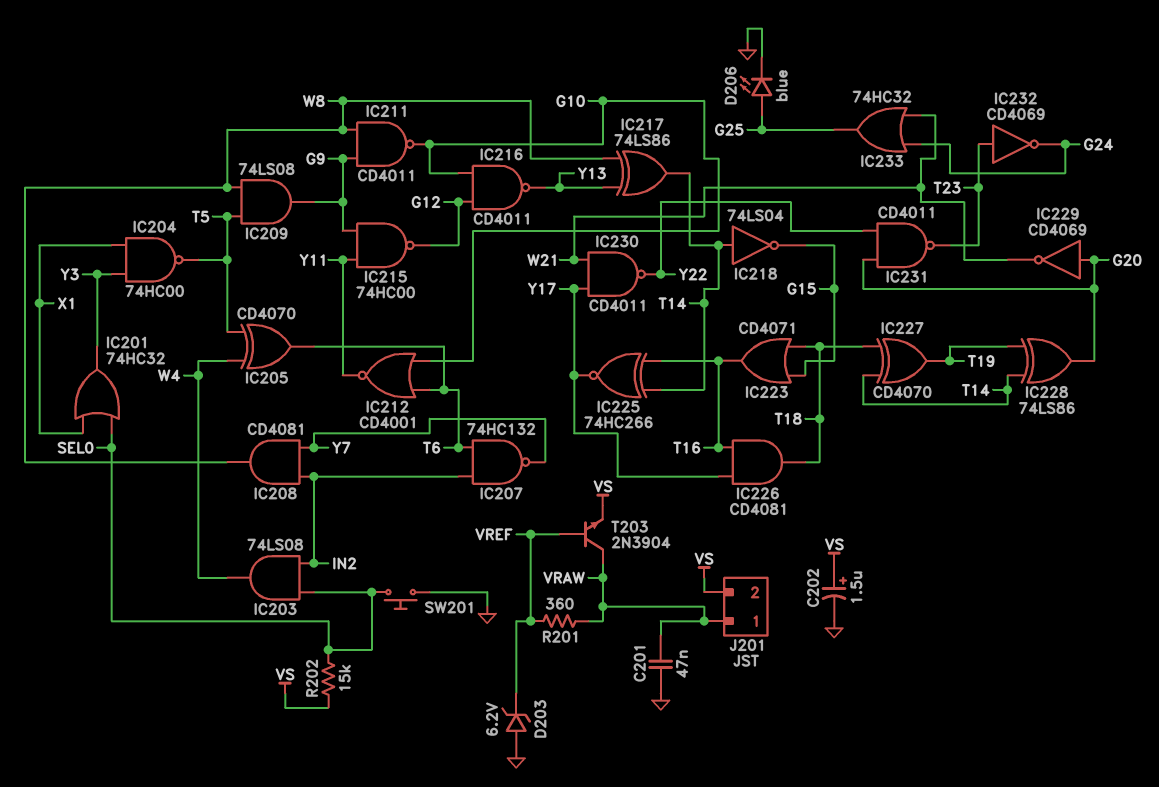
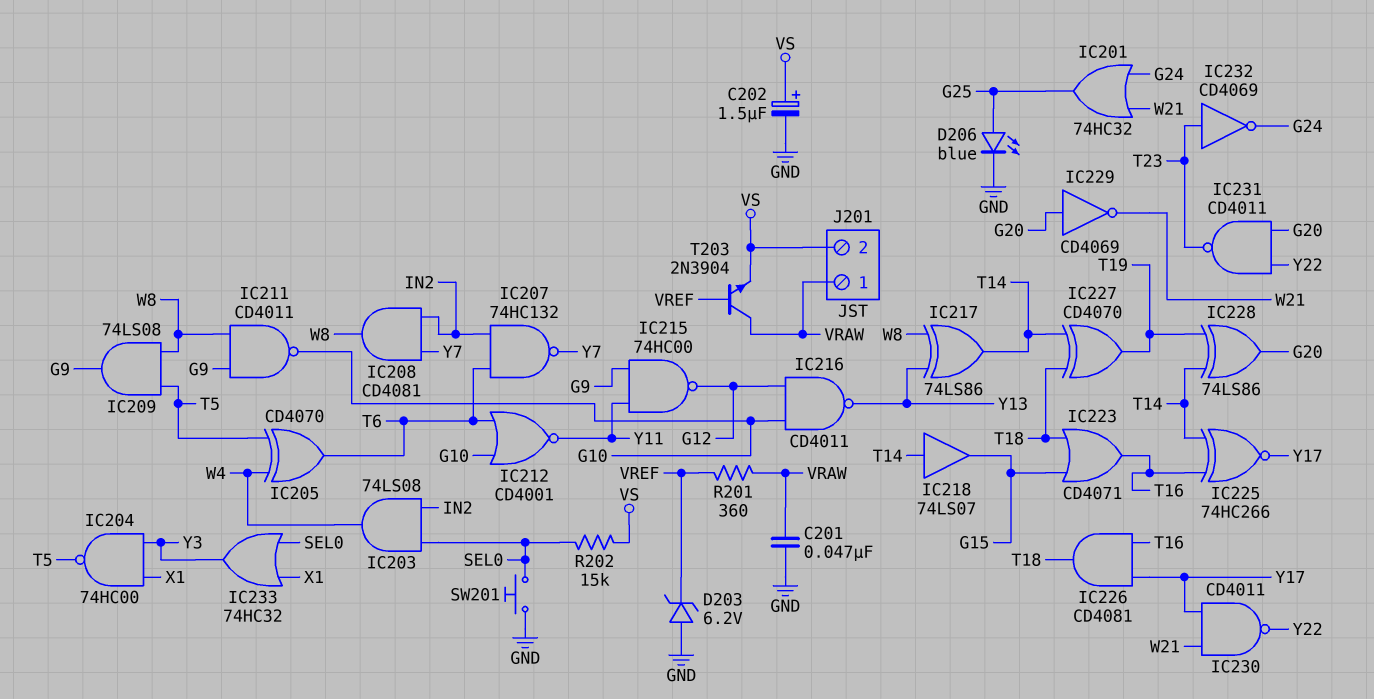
IC201: OR 74HC32 (in SEL0, in X1, out Y3) -> OR 74HC32 (in G24, in W21, out G25)
IC218: NOT 74LS04 (in T14, out G15) -> buffer 74LS07 (in T14, out G15)
IC233: OR 74HC32 (in G24, in W21, out G25) -> OR 74HC32 (in SEL0, in X1, out Y3)

